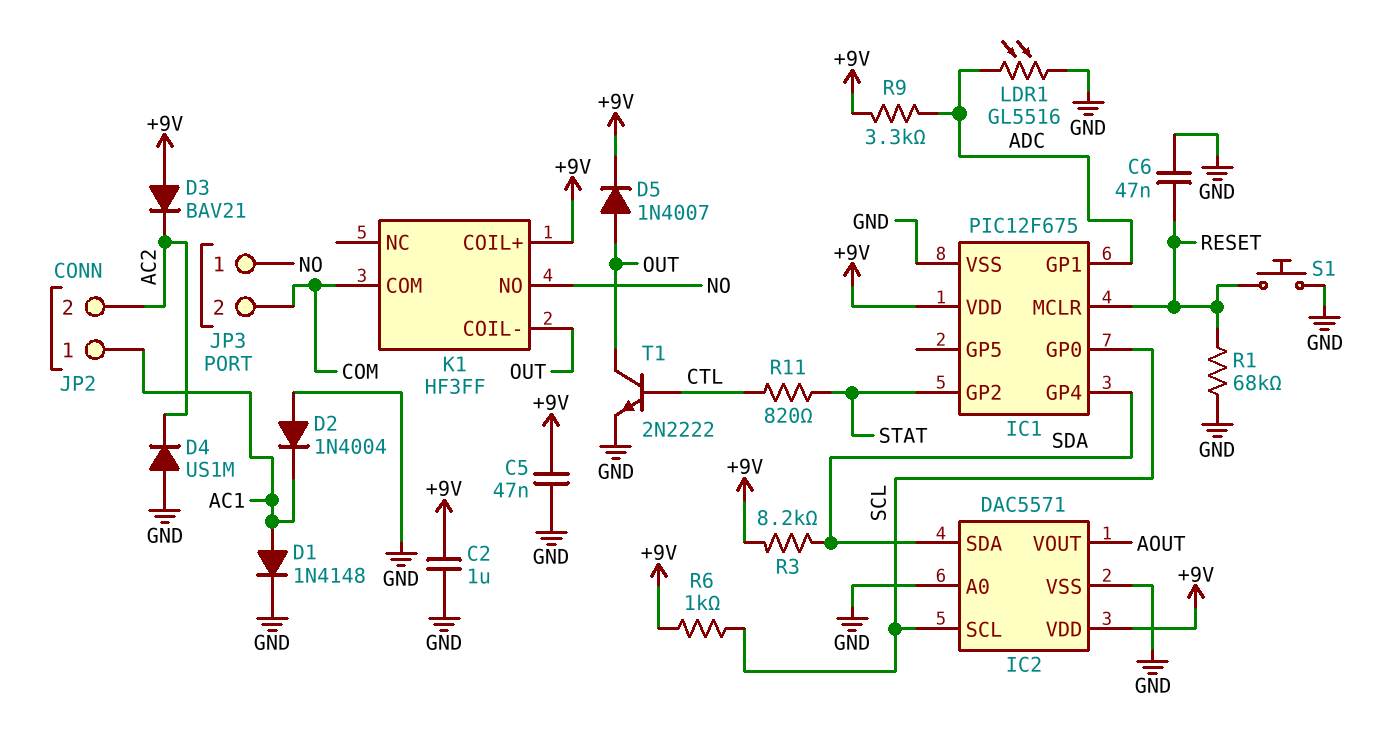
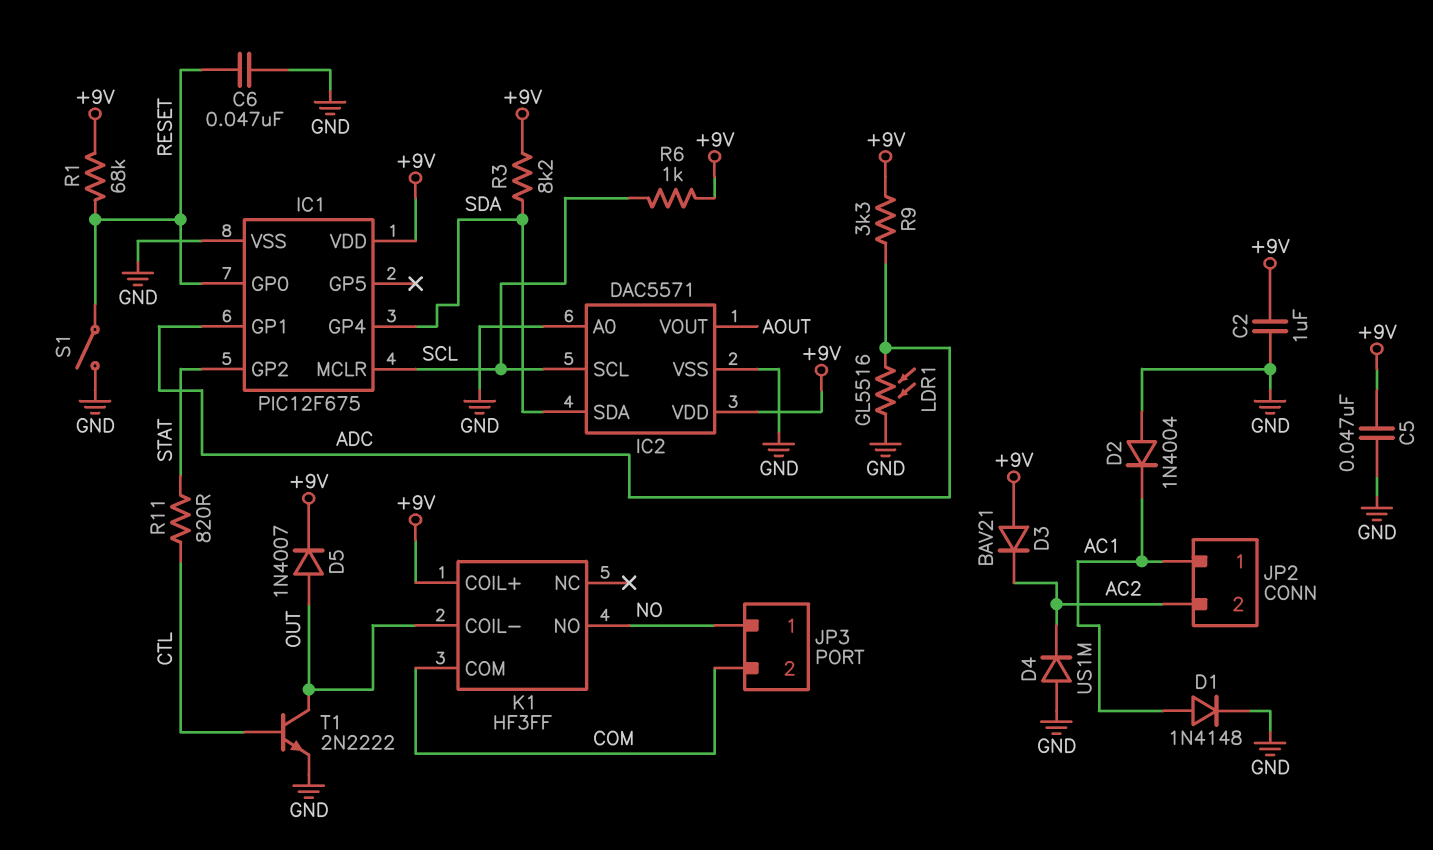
IC1 pin GP0: SCL -> RESET
IC1 pin MCLR: RESET -> SCL
R1: 68k (GND, RESET) -> 68k (+9V, RESET)
S1: button (GND, RESET) -> switch (GND, RESET)

